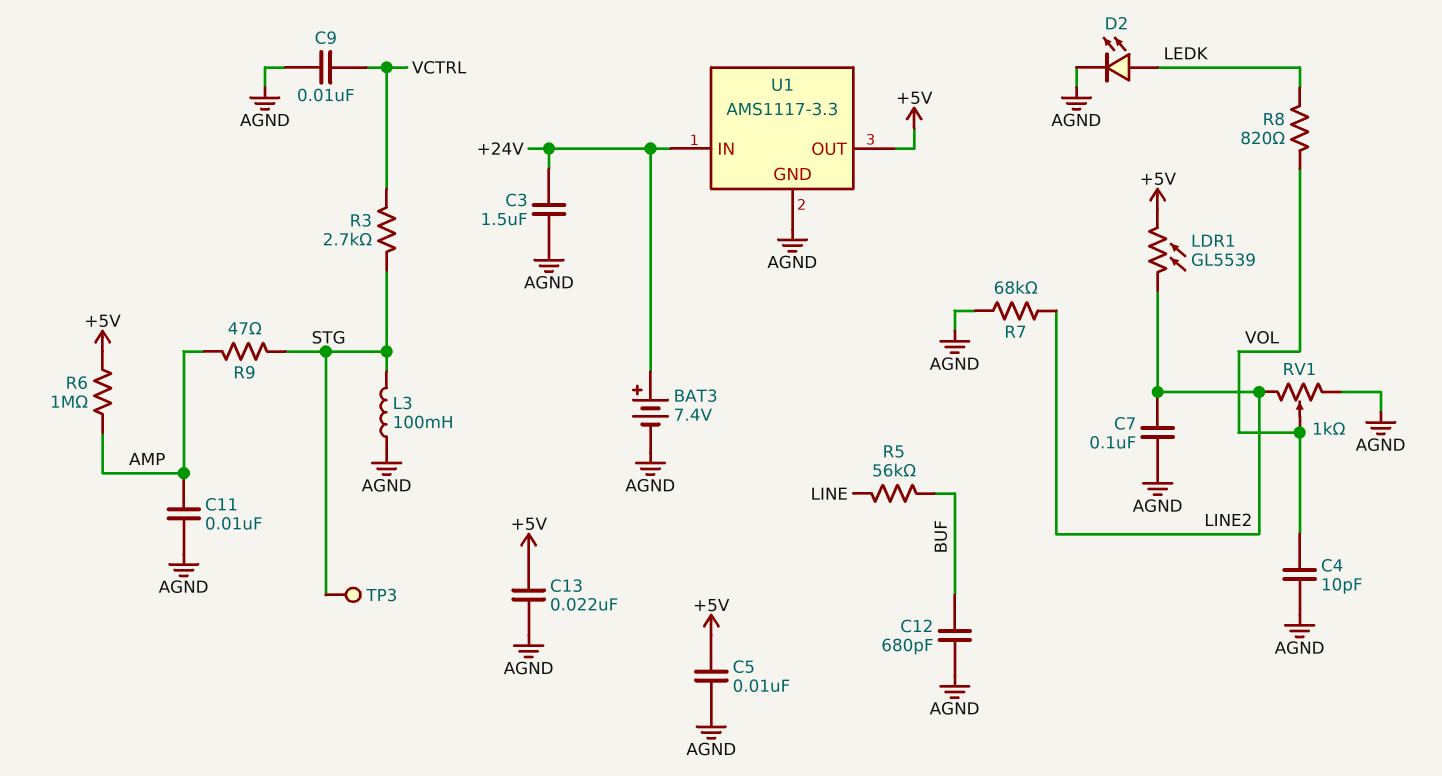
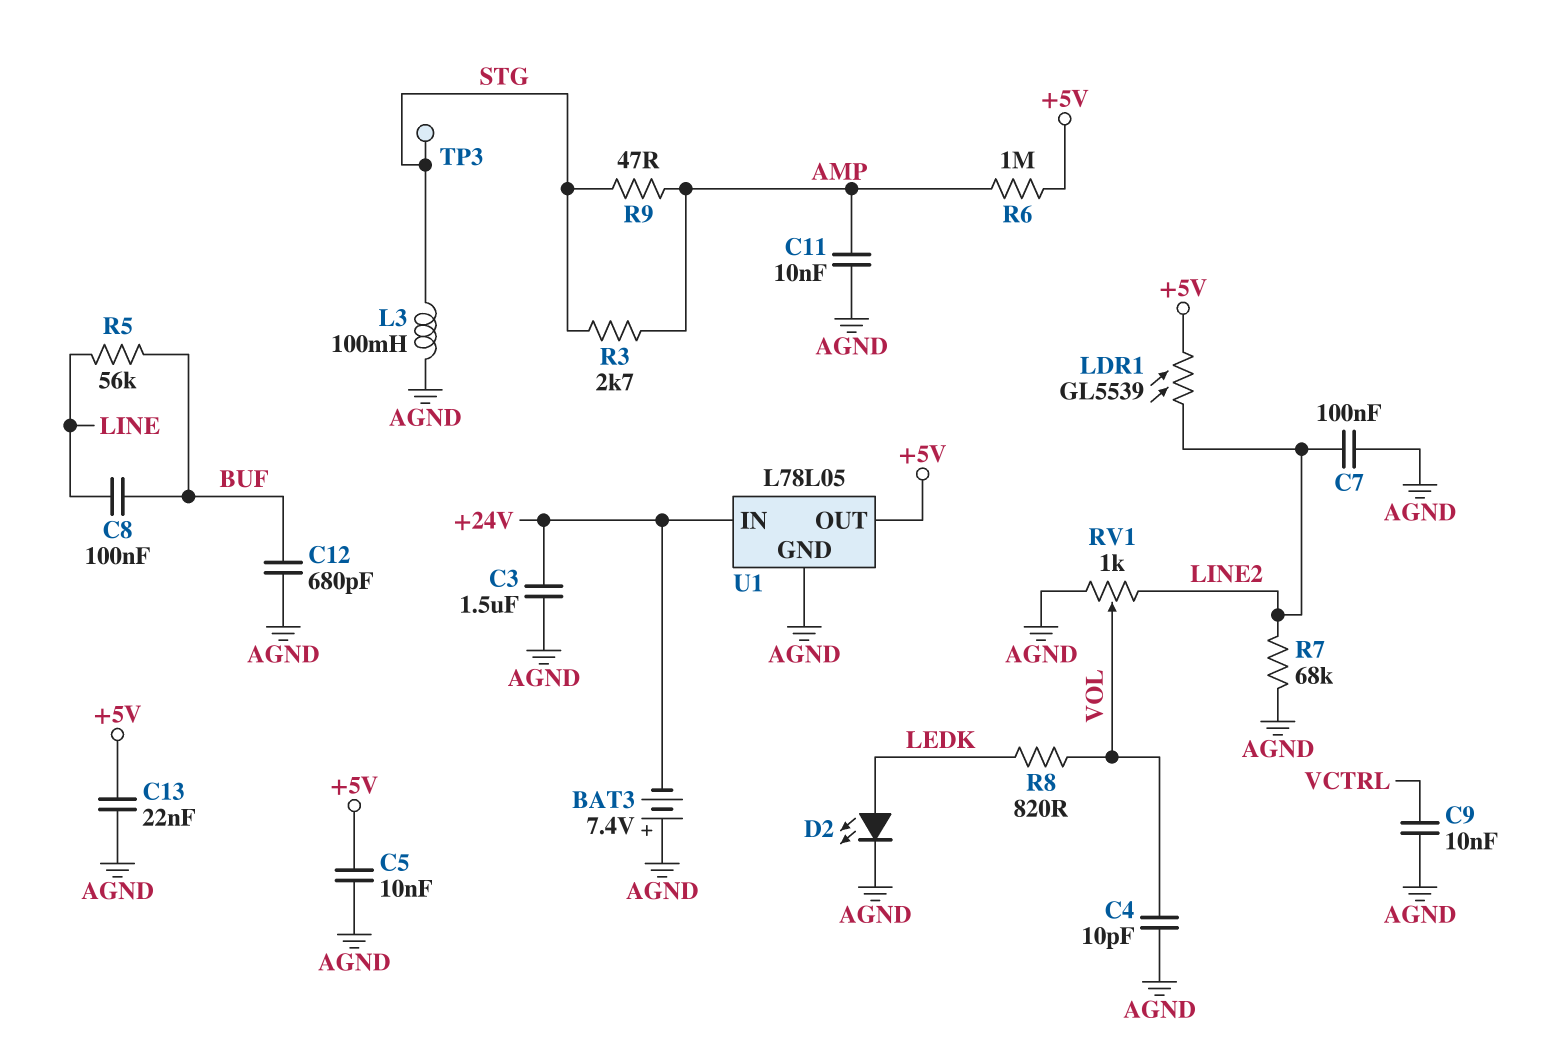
BAT3: 7.4V (plus +24V, minus AGND) -> 7.4V (plus AGND, minus +24V)
C8: none -> 100nF (BUF, LINE)
R3: 2.7k (STG, VCTRL) -> 2.7k (AMP, STG)
U1: AMS1117-3.3 -> L78L05

